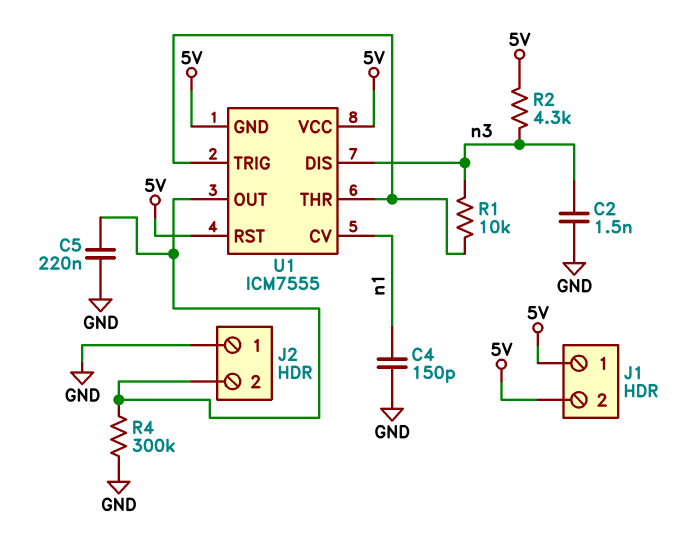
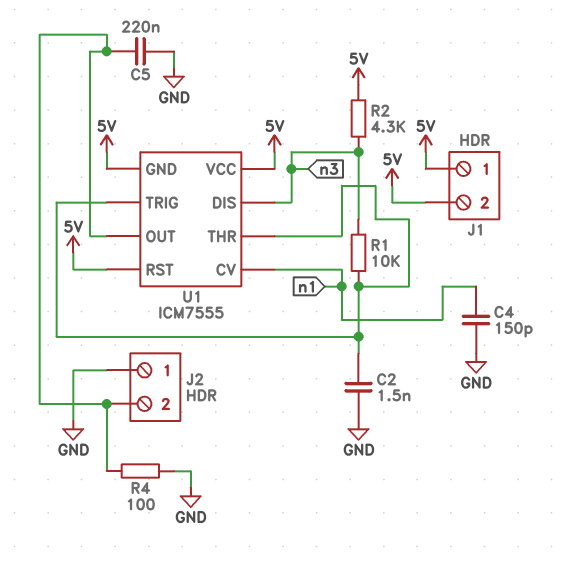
C2: 1.5nF (GND, n3) -> 1.5nF (GND, U1/THR)
R4: 300k (GND, J2/2) -> 100 (GND, J2/2)

